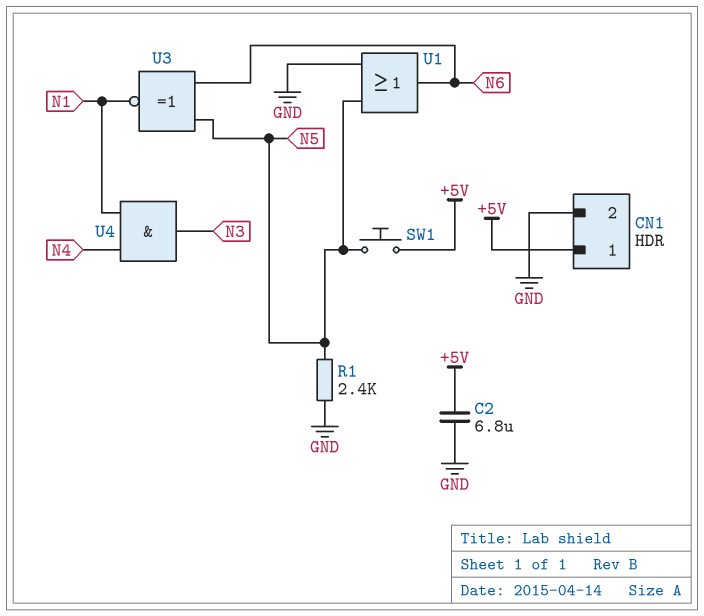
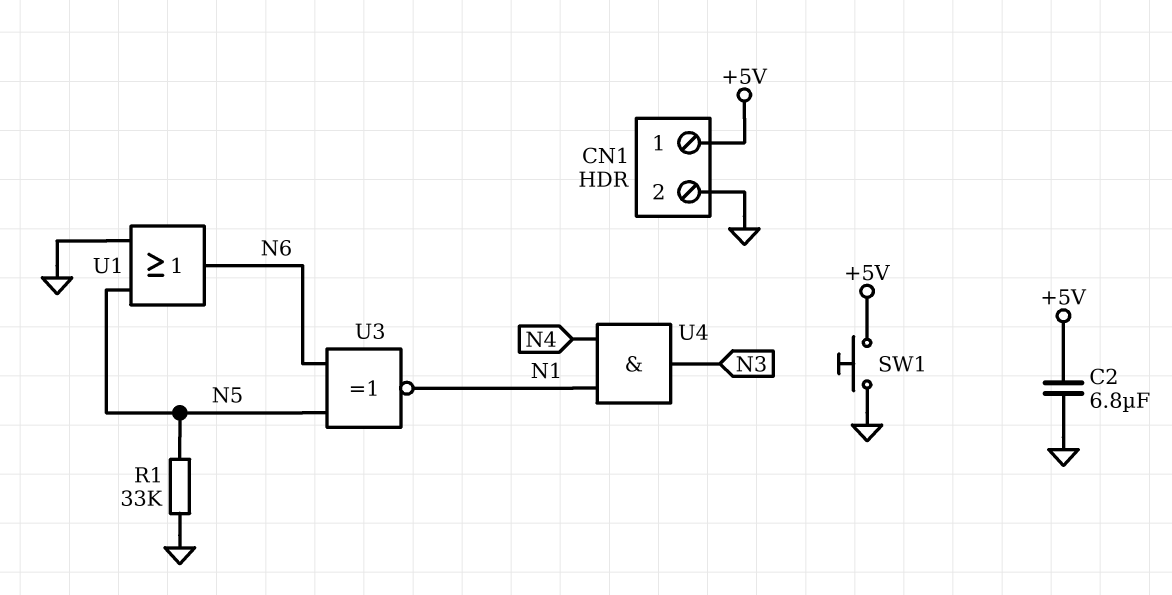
R1: 2.4k (GND, N5) -> 33k (GND, N5)
SW1: button (+5V, N5) -> button (+5V, GND)

